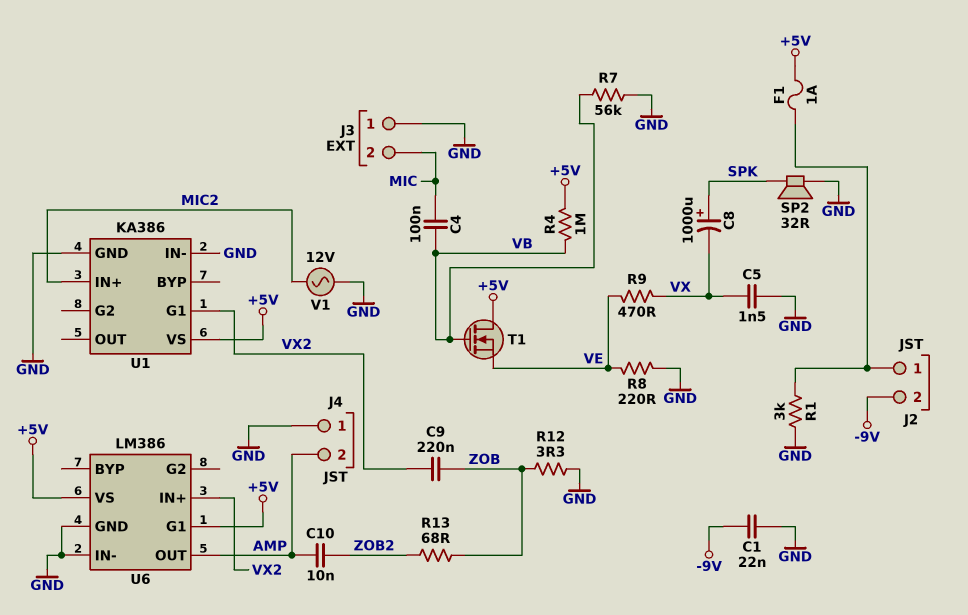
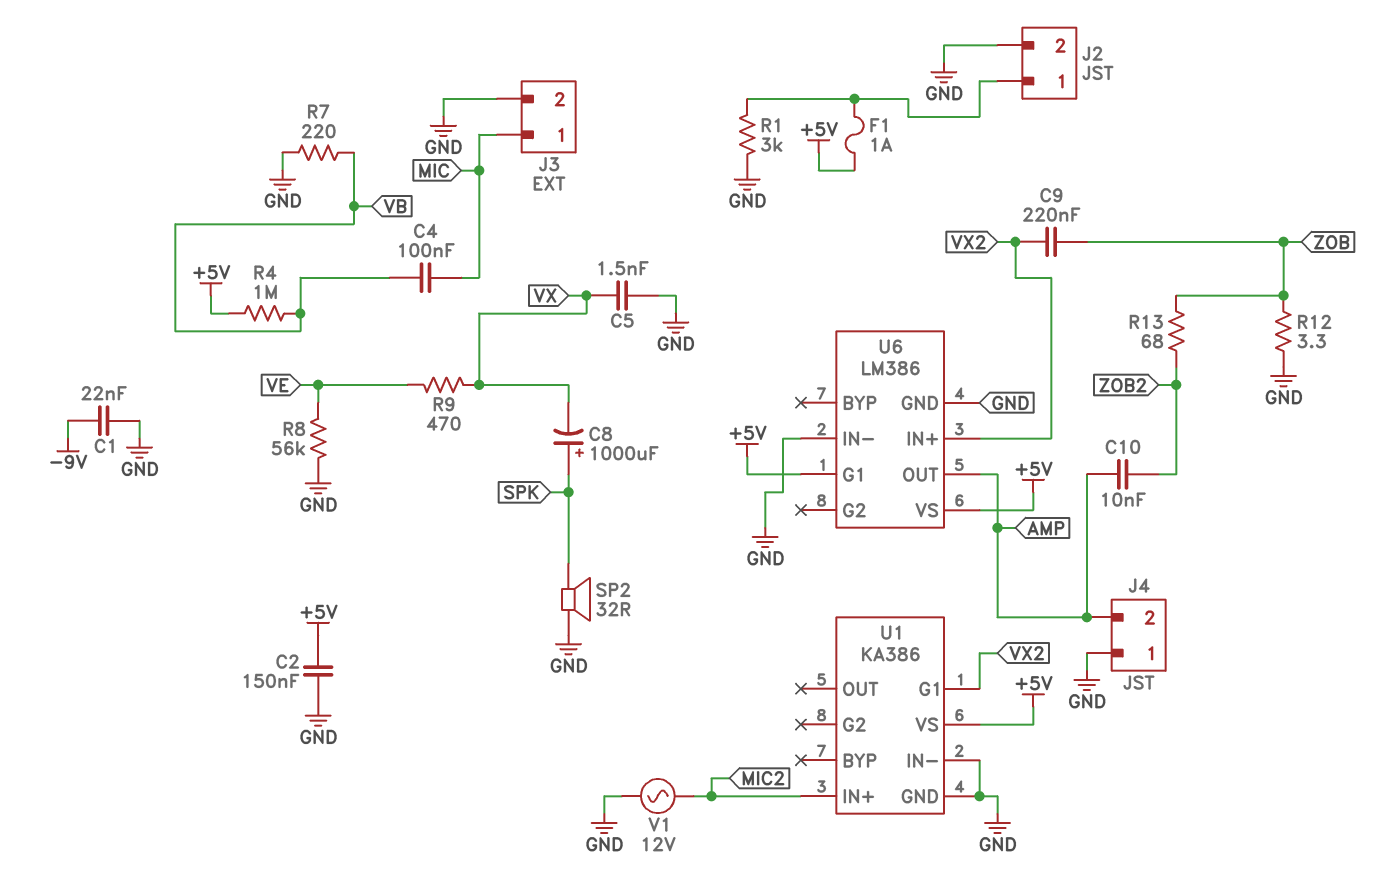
C2: none -> 150nF (+5V, GND)
J2 pin 2: -9V -> GND
J3 pin 1: GND -> MIC
J3 pin 2: MIC -> GND
R7: 56k (GND, VB) -> 220 (GND, VB)
R8: 220 (GND, VE) -> 56k (GND, VE)
T1: NMOS (G VB, D +5V, S VE) -> none

